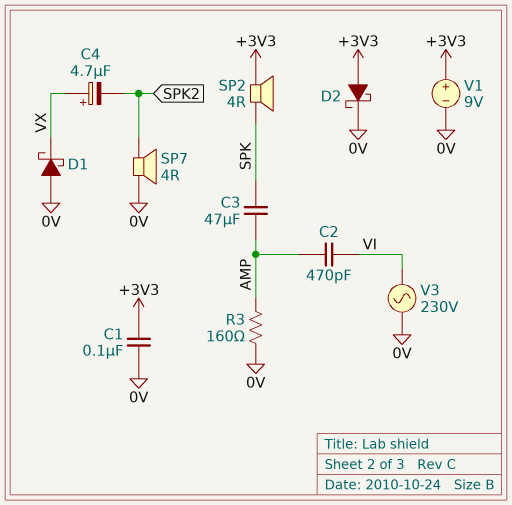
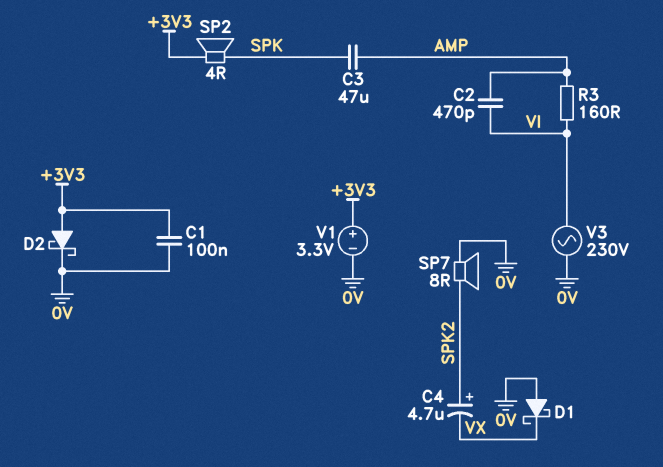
C4: 4.7uF (plus VX, minus SPK2) -> 4.7uF (plus SPK2, minus VX)
R3: 160 (0V, AMP) -> 160 (AMP, VI)
SP7: speaker 4R (0V, SPK2) -> speaker 8R (0V, SPK2)
V1: 9V (plus +3V3, minus 0V) -> 3.3V (plus +3V3, minus 0V)

